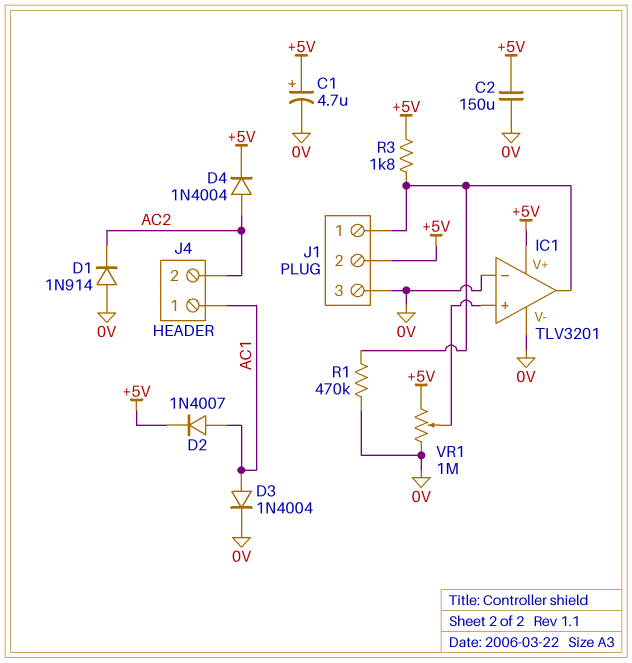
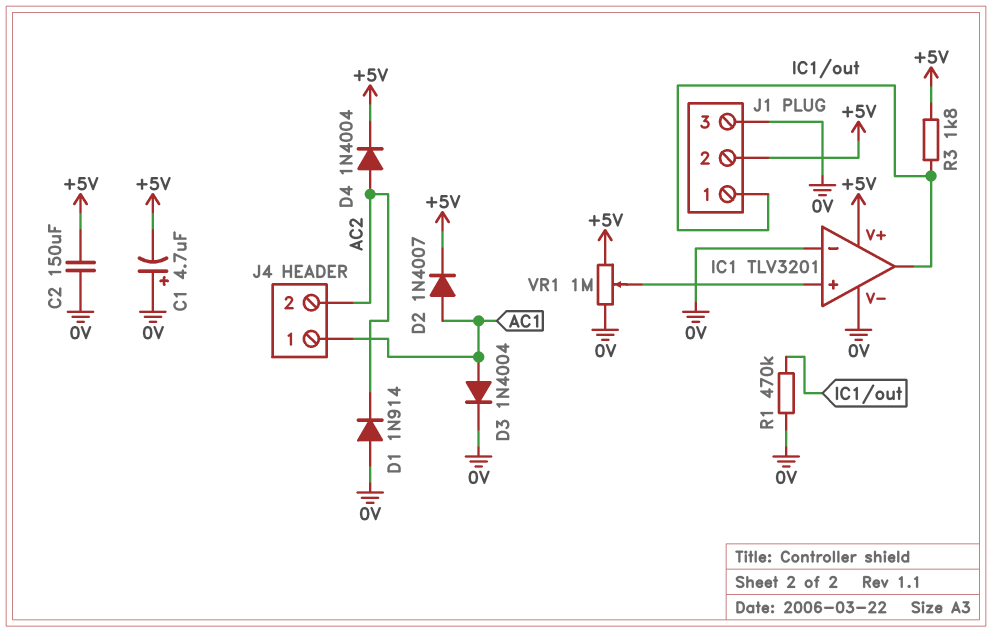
C1: 4.7uF (plus +5V, minus 0V) -> 4.7uF (plus 0V, minus +5V)

